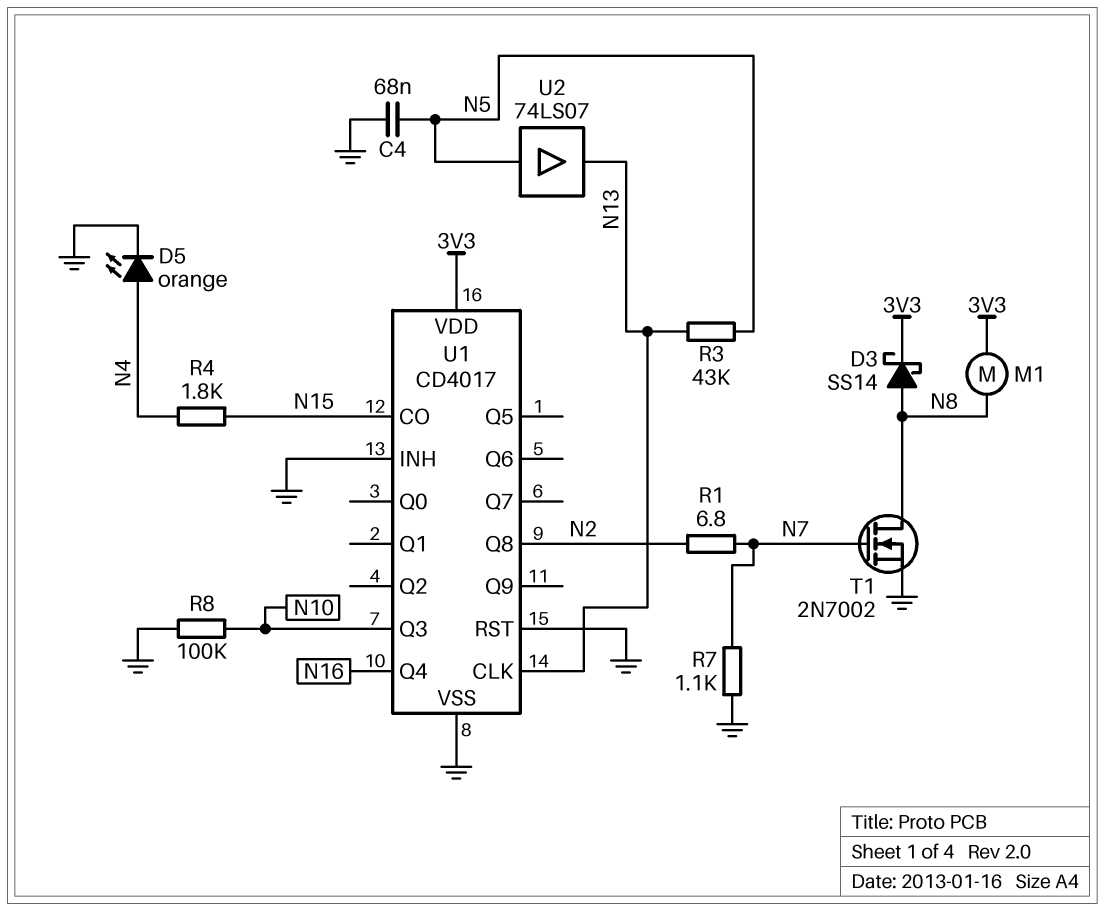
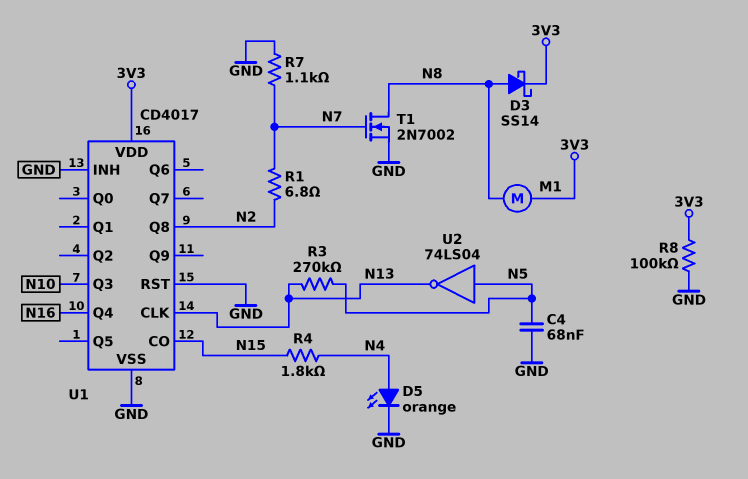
R3: 43k (N5, N13) -> 270k (N5, N13)
R8: 100k (GND, N10) -> 100k (3V3, GND)
U2: buffer 74LS07 (in N5, out N13) -> NOT 74LS04 (in N5, out N13)

